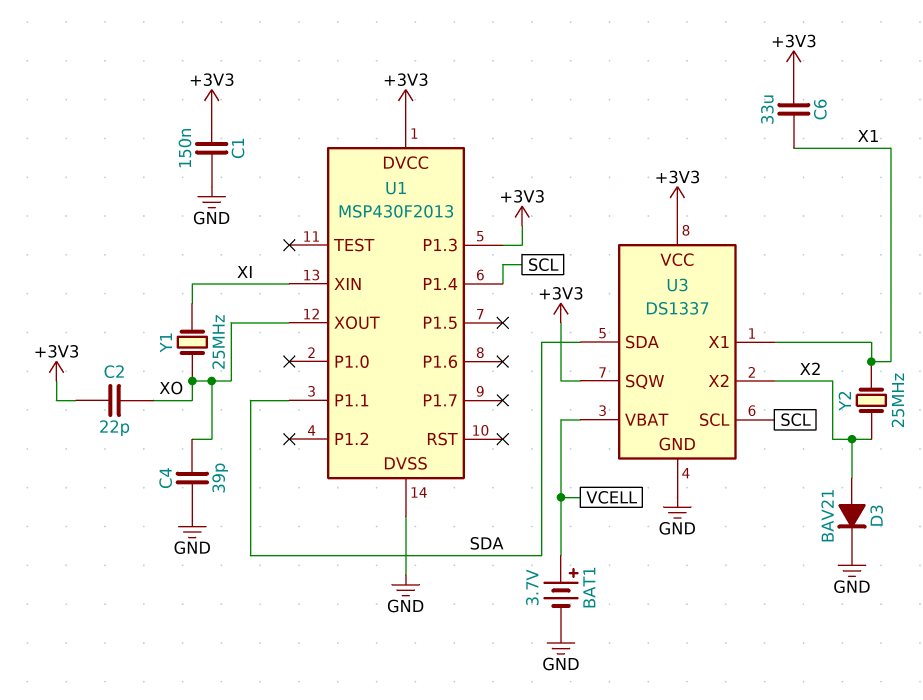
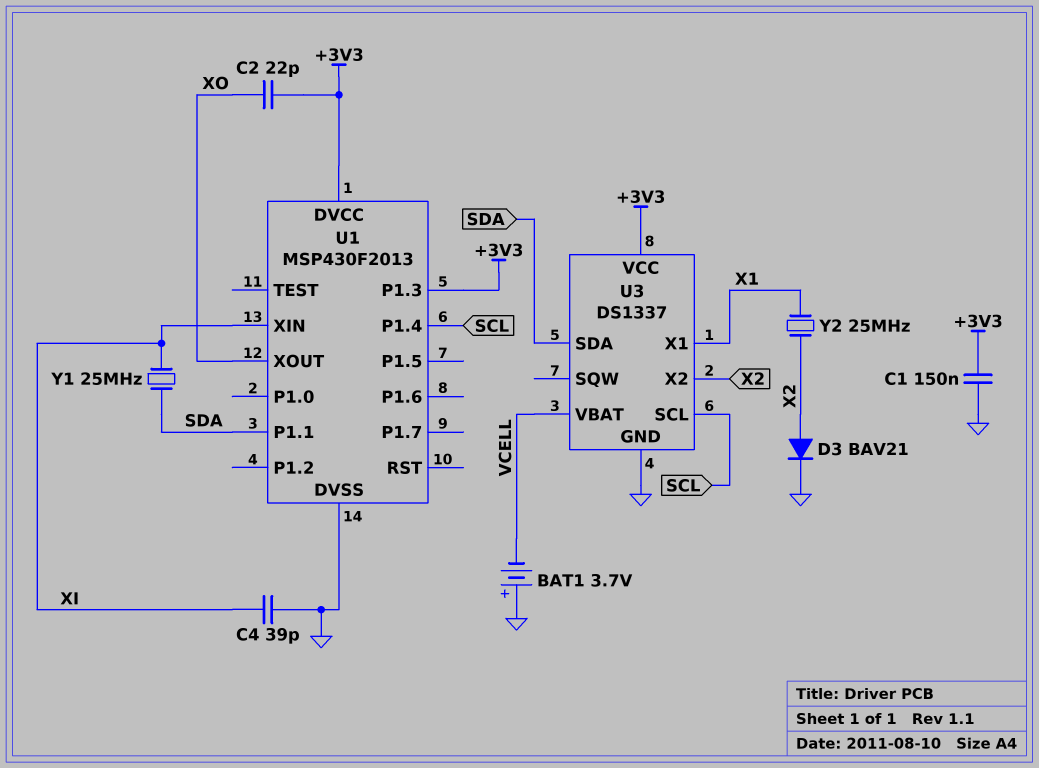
BAT1: 3.7V (plus VCELL, minus GND) -> 3.7V (plus GND, minus VCELL)
C4: 39pF (GND, XO) -> 39pF (GND, XI)
C6: 33uF (+3V3, X1) -> none
U3 pin SQW: +3V3 -> none
Y1: 25MHz (XI, XO) -> 25MHz (SDA, XI)

